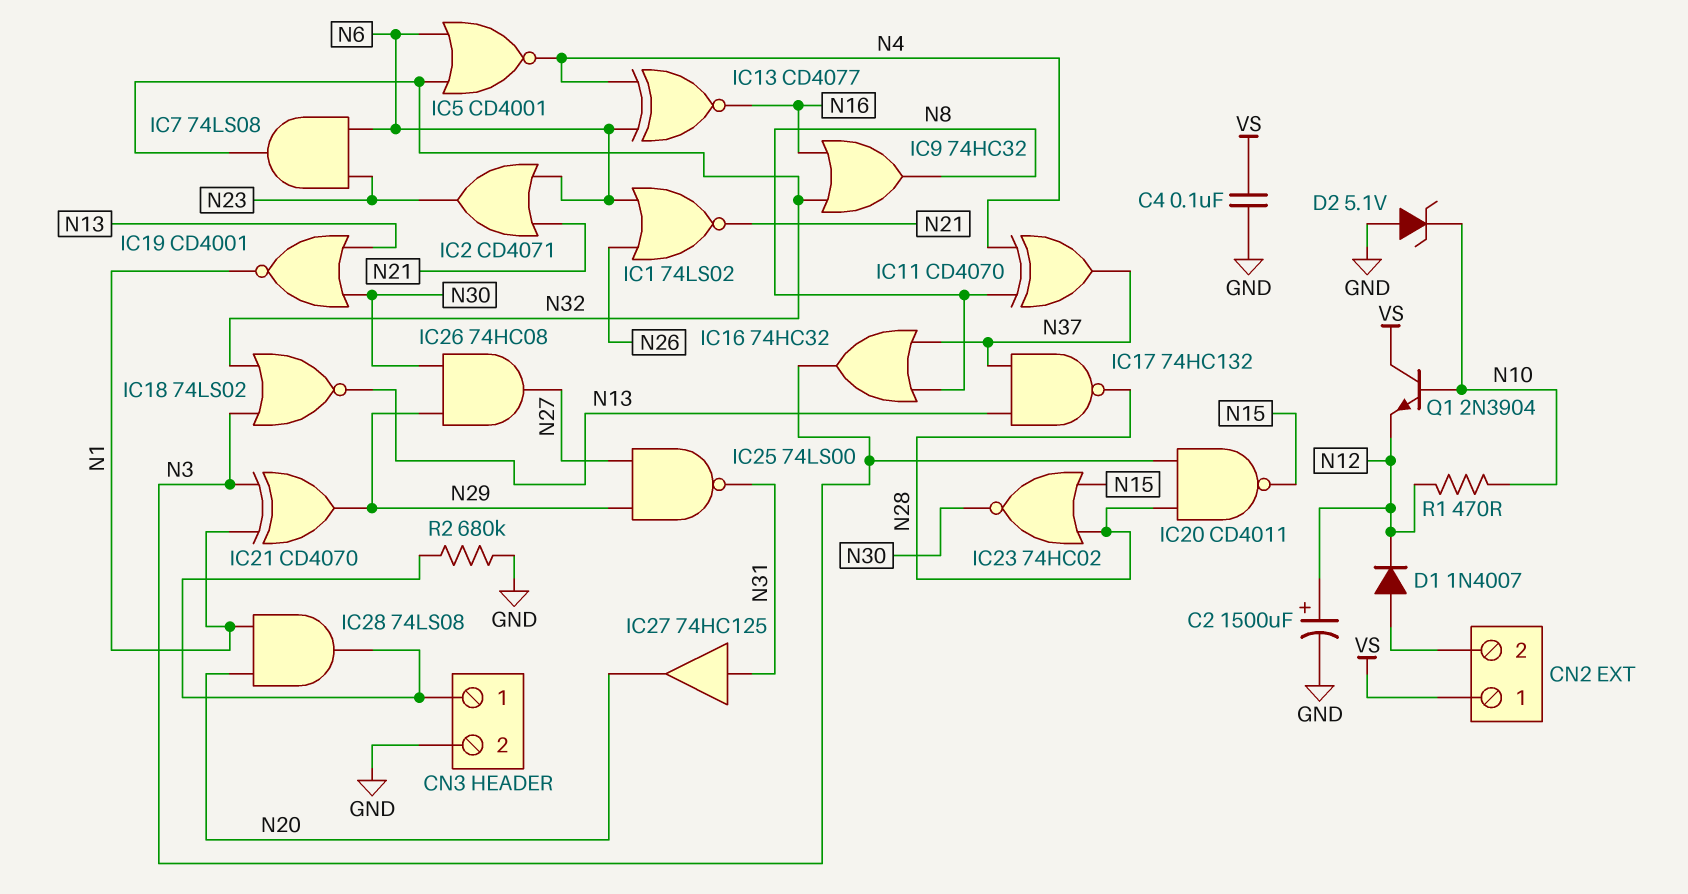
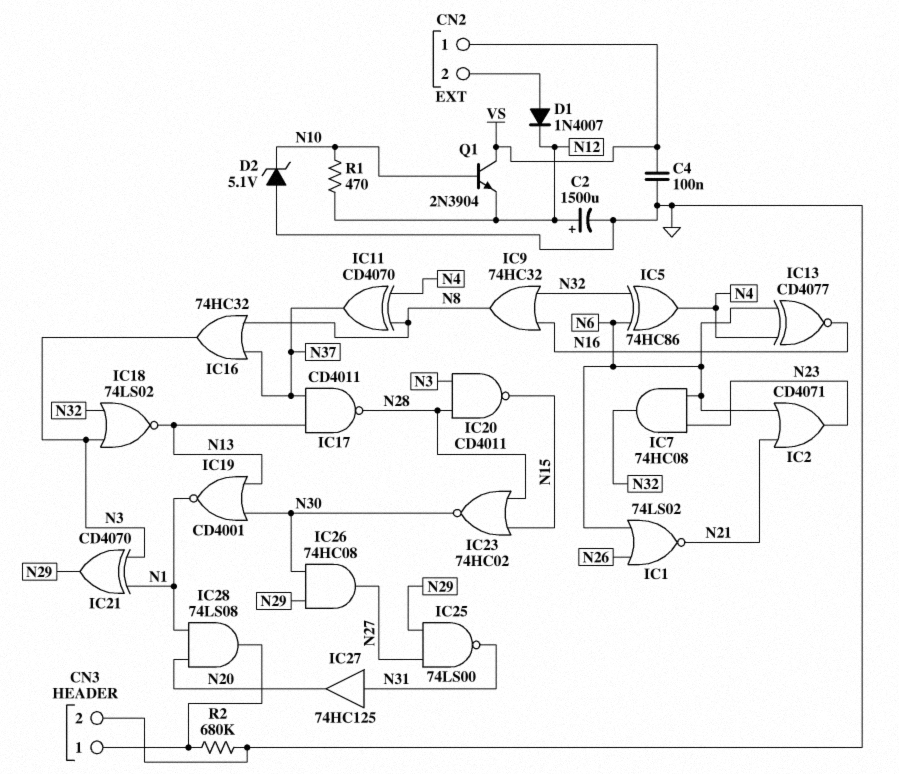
IC5: NOR CD4001 (in N6, in N32, out N4) -> XOR 74HC86 (in N6, in N32, out N4)
IC7: AND 74LS08 (in N6, in N23, out N32) -> AND 74HC08 (in N6, in N23, out N32)
IC17: NAND 74HC132 (in N13, in N37, out N28) -> NAND CD4011 (in N13, in N37, out N28)

